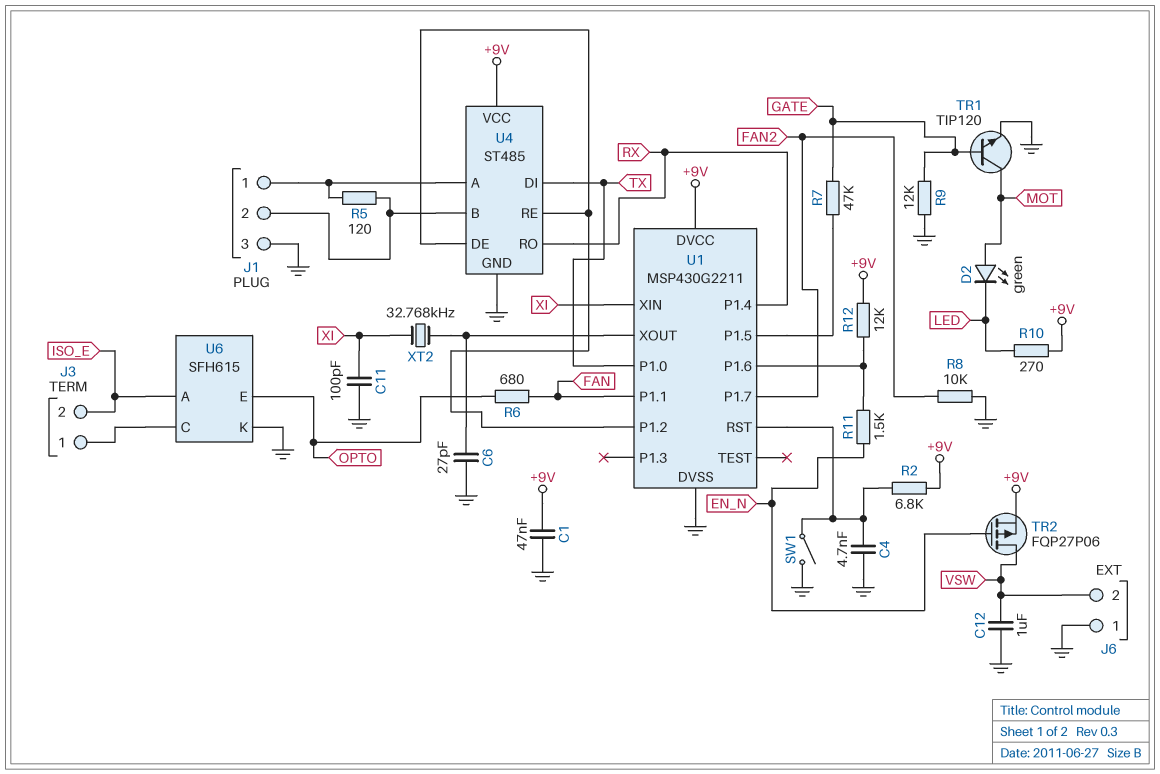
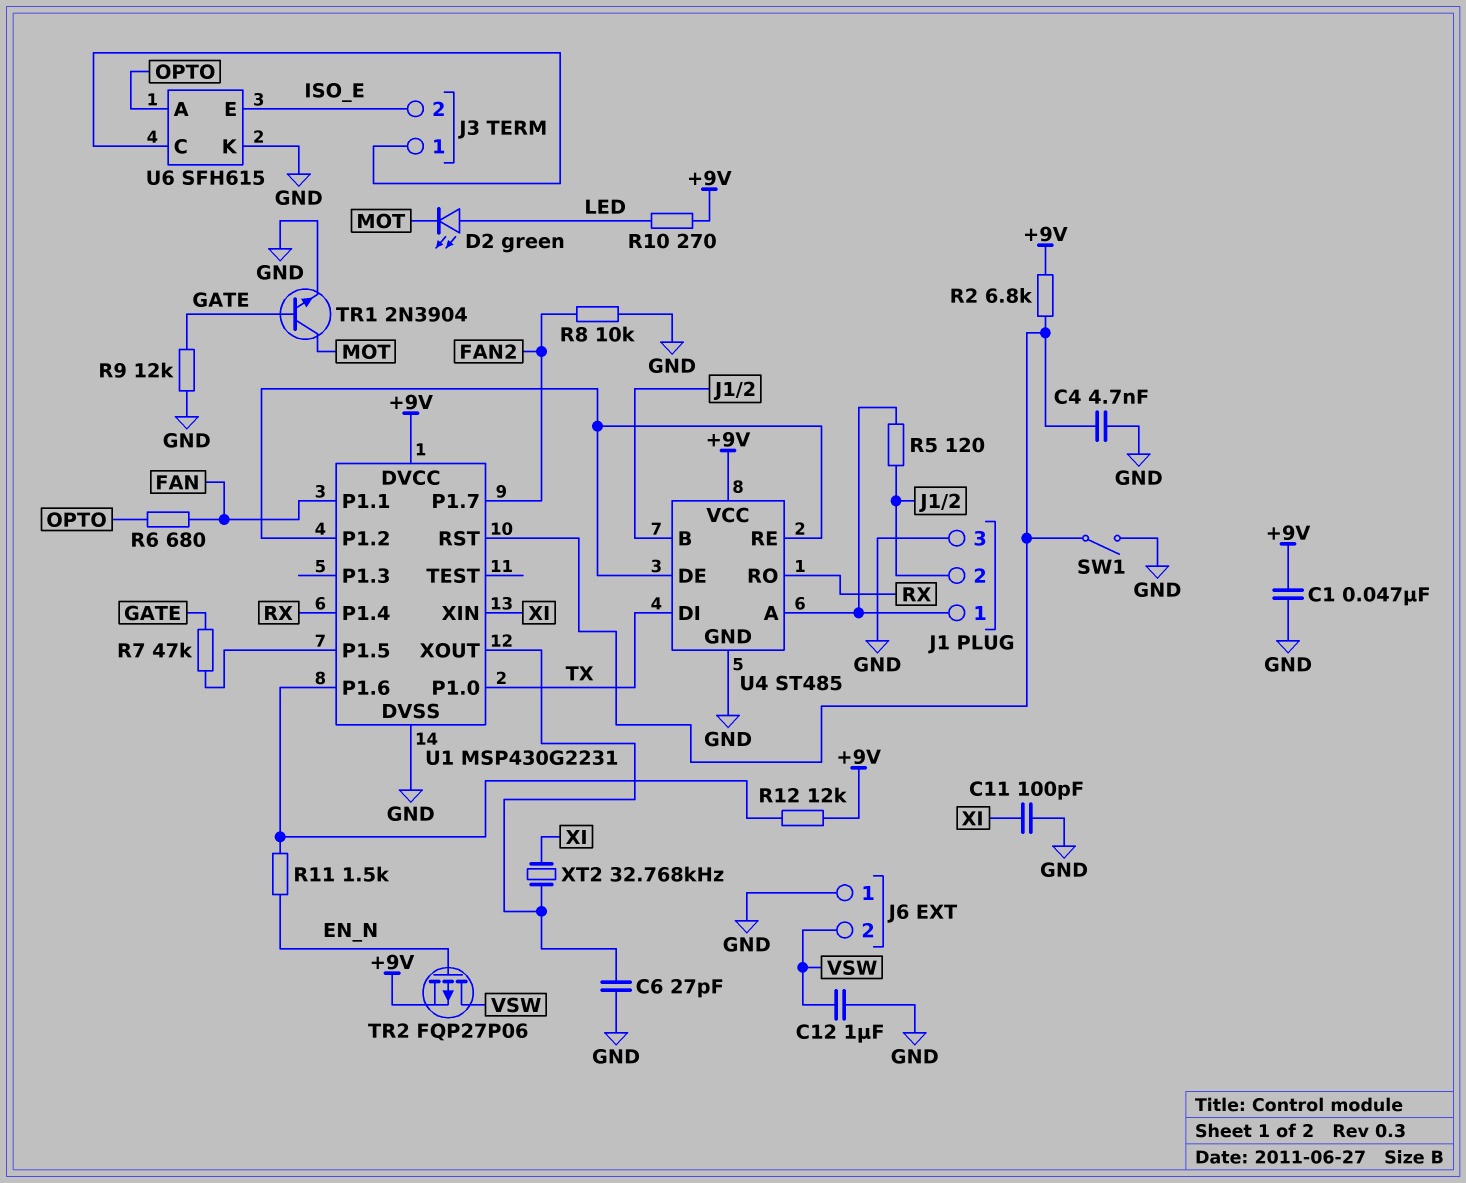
D2: LED green (A MOT, K LED) -> LED green (A LED, K MOT)
TR1: NPN TIP120 (B GATE, C MOT, E GND) -> NPN 2N3904 (B GATE, C MOT, E GND)
U1: MSP430G2211 -> MSP430G2231
U6 pin A: ISO_E -> OPTO
U6 pin E: OPTO -> ISO_E

